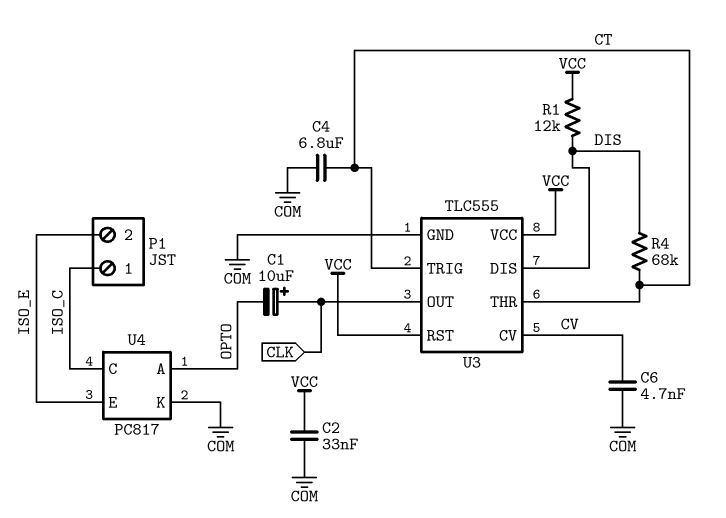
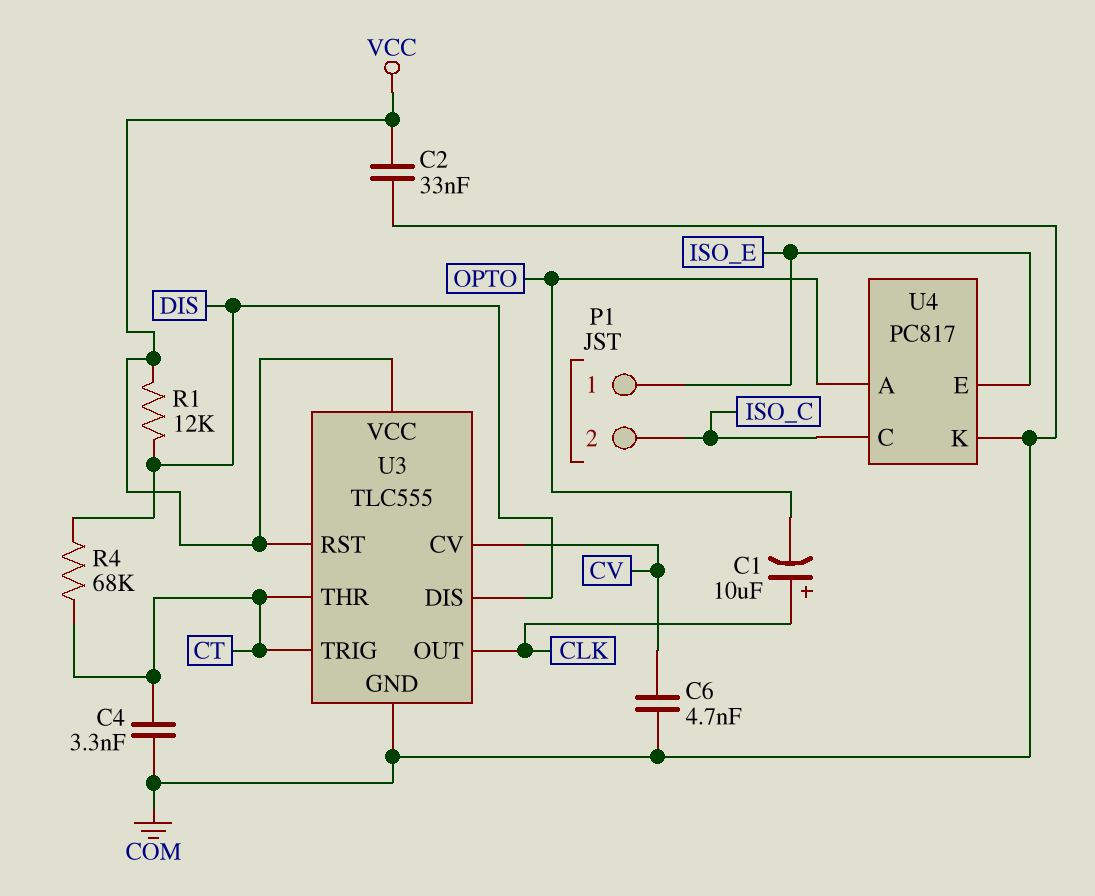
C4: 6.8uF (COM, CT) -> 3.3nF (COM, CT)
P1 pin 1: ISO_C -> ISO_E
P1 pin 2: ISO_E -> ISO_C

